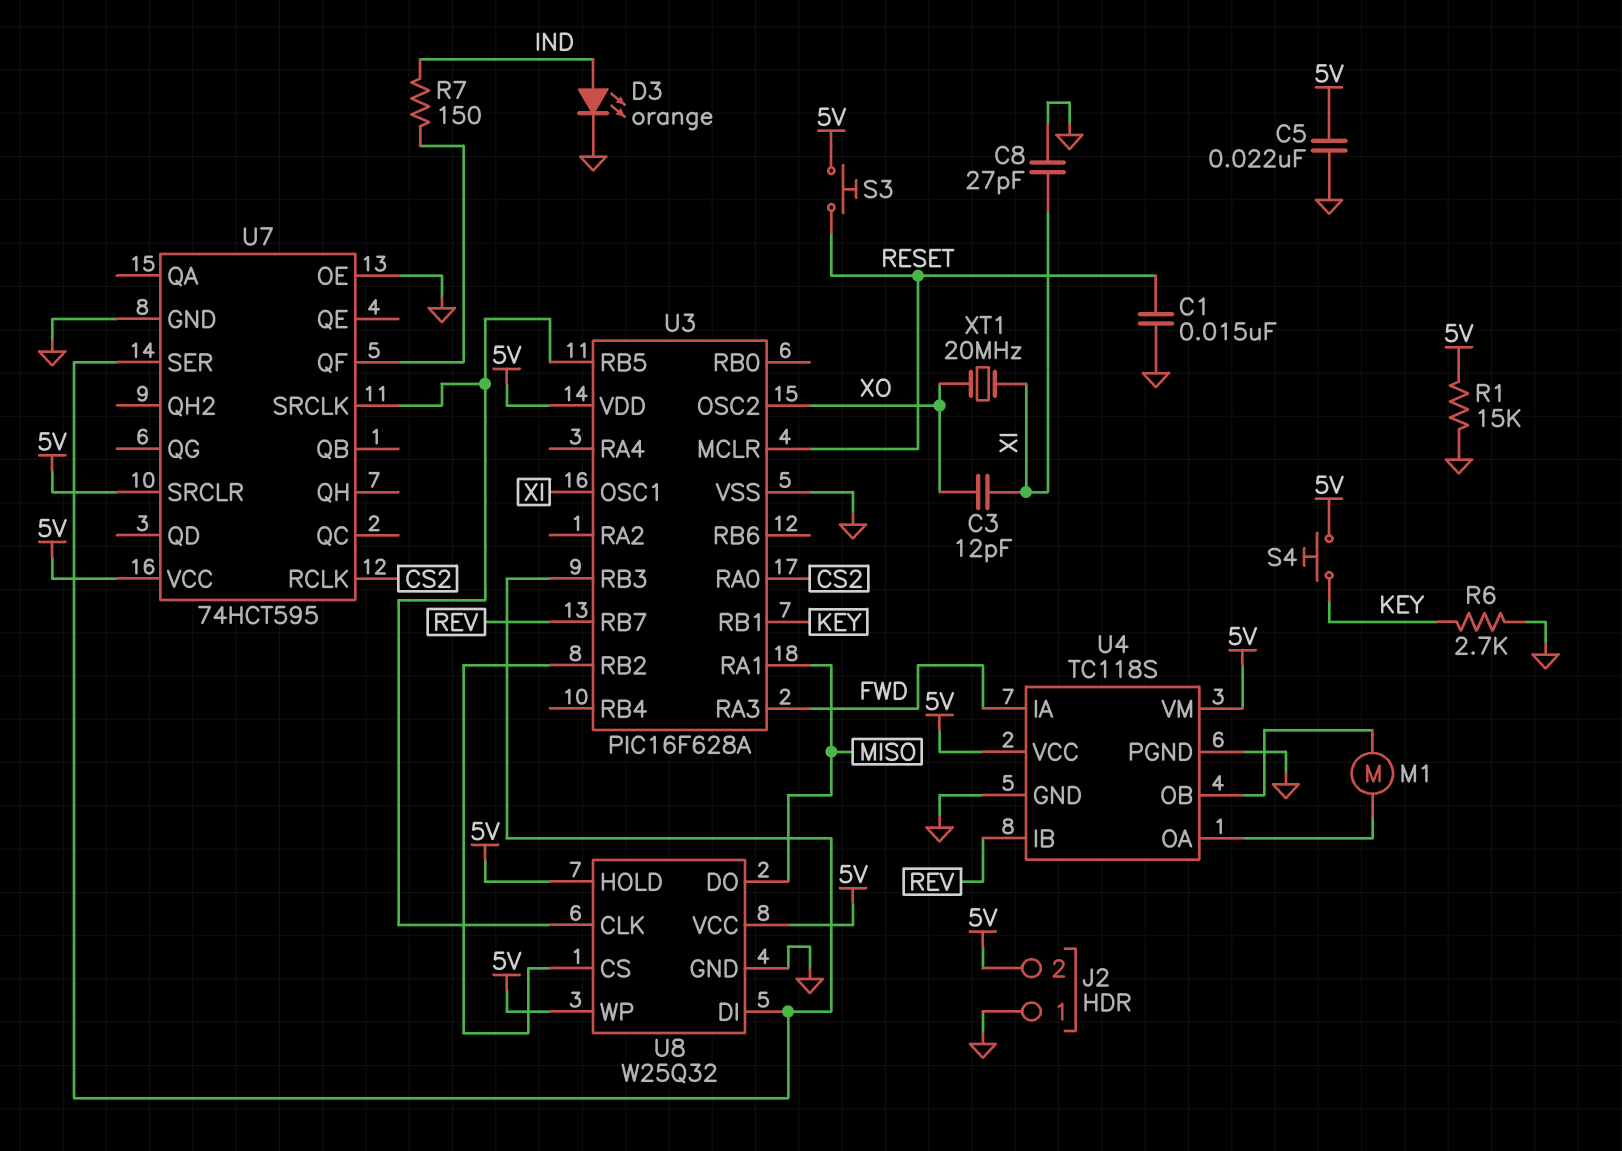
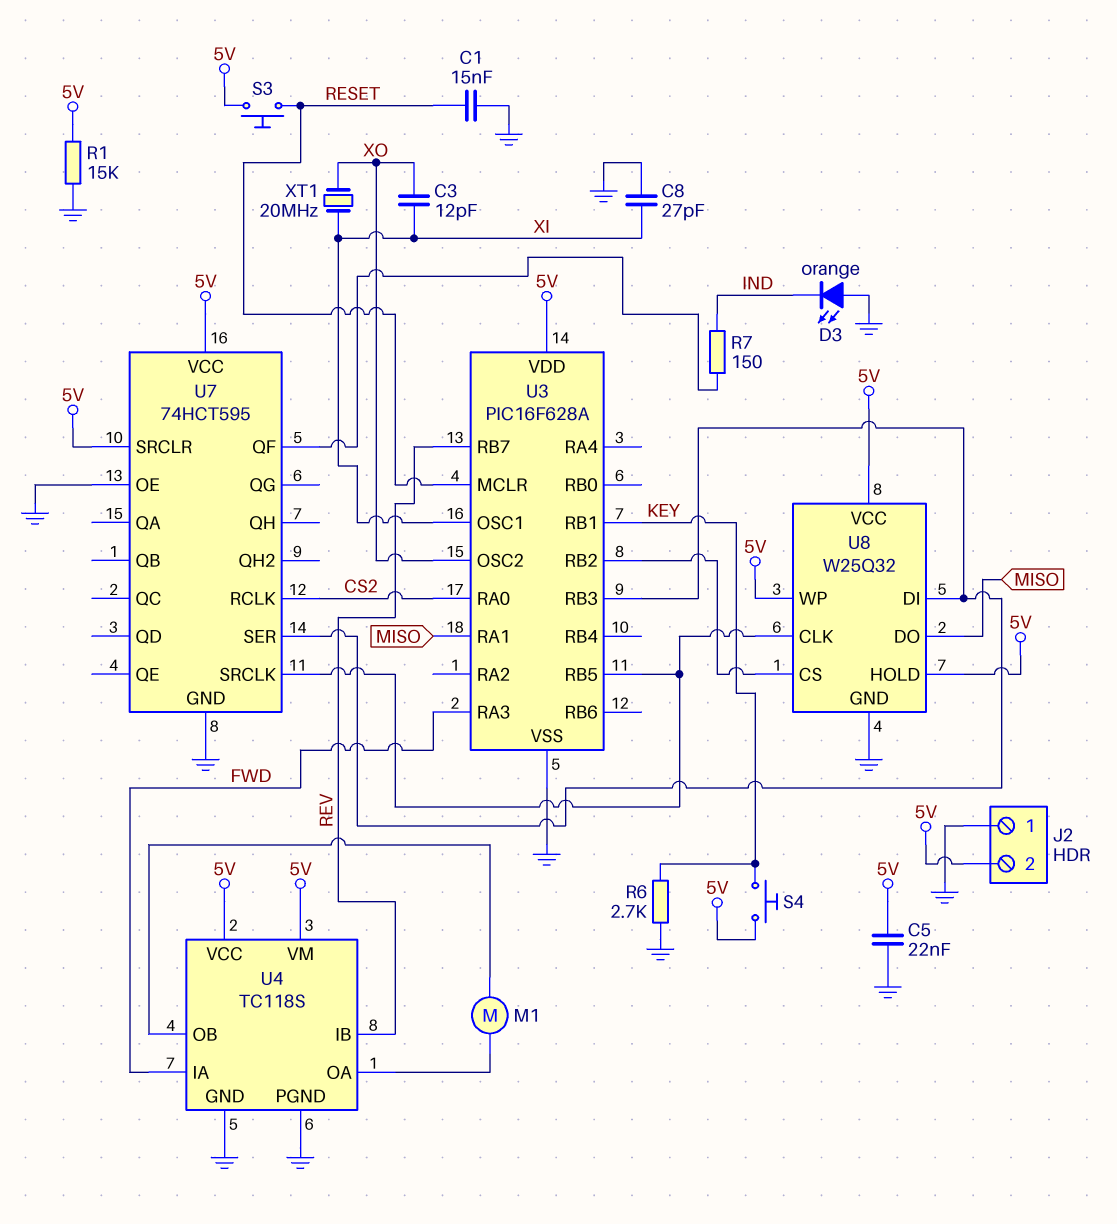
D3: LED orange (A IND, K GND) -> LED orange (A GND, K IND)

